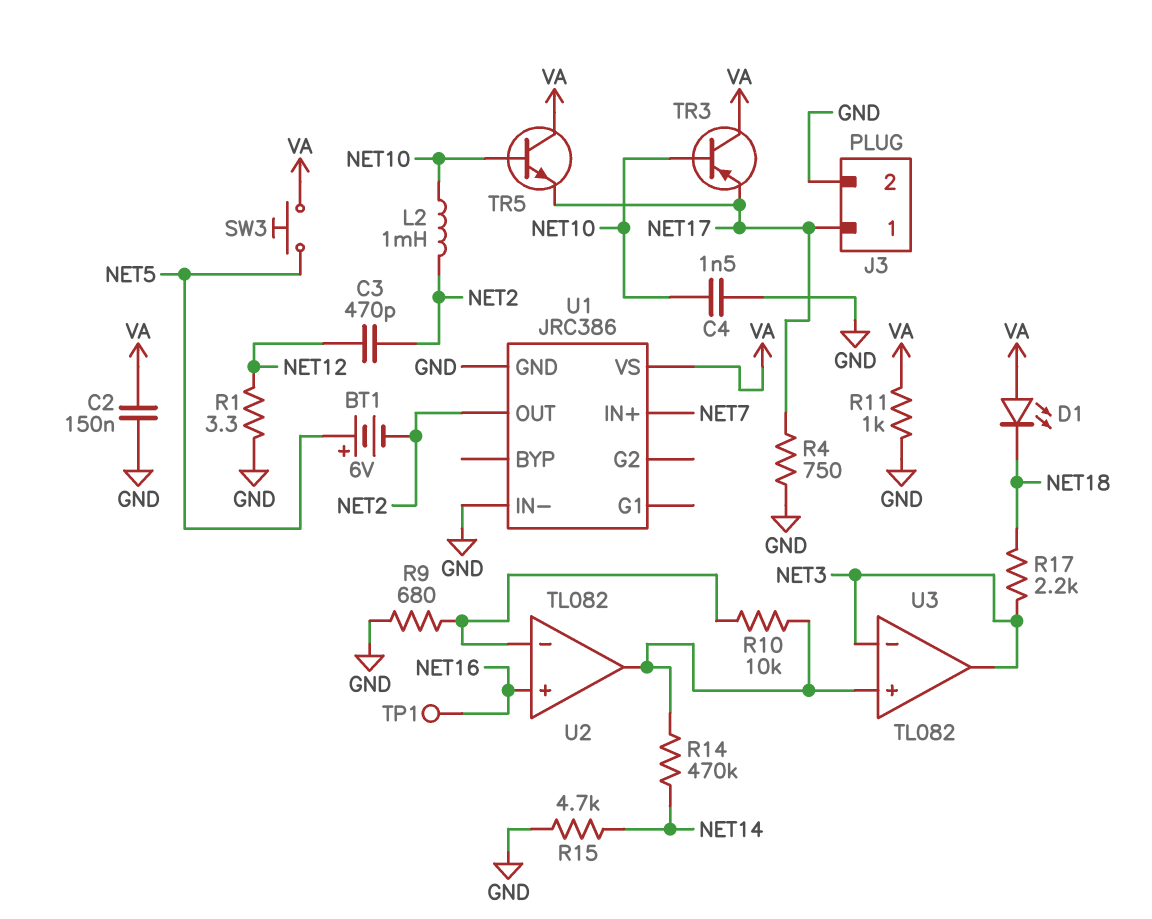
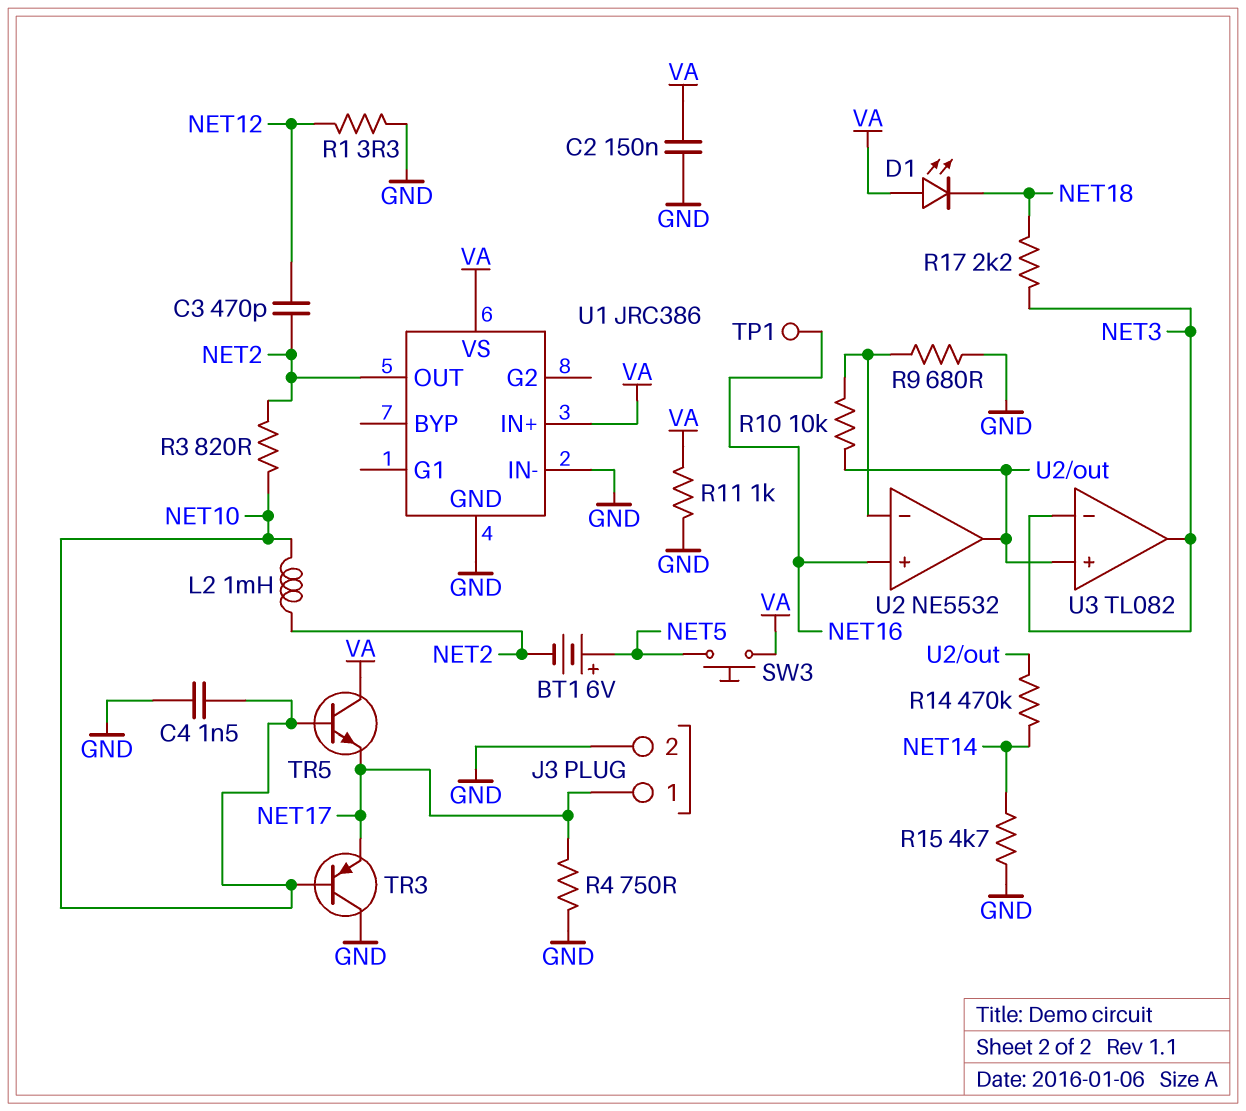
R3: none -> 820 (NET2, NET10)
TR3: PNP (B NET10, C VA, E NET17) -> PNP (B NET10, C GND, E NET17)
U1 pin IN+: NET7 -> VA
U2: TL082 -> NE5532

